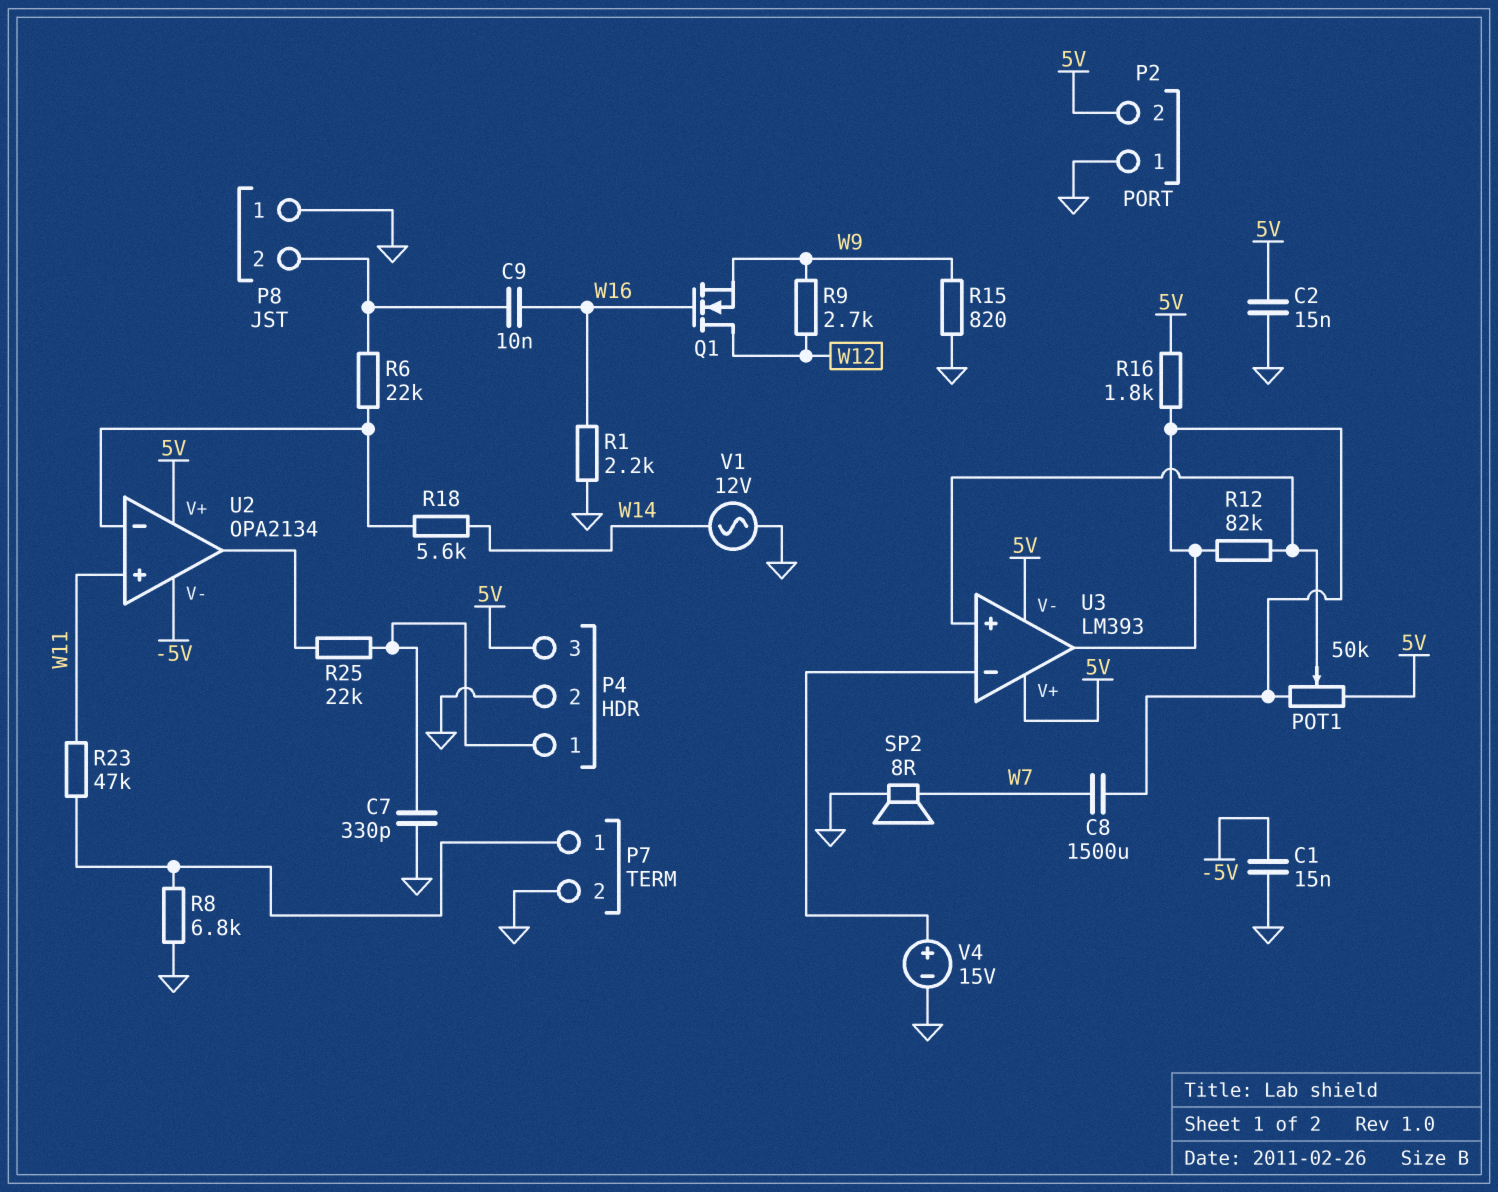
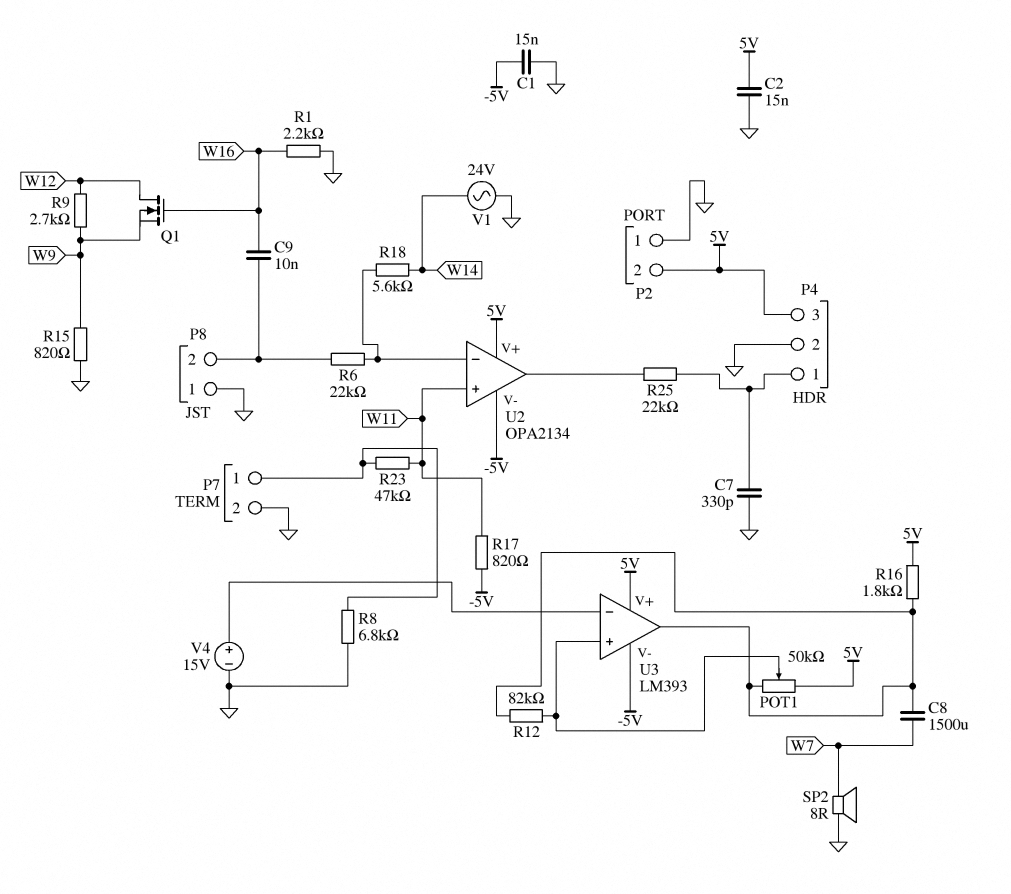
R17: none -> 820 (-5V, W11)
U3 pin V-: 5V -> -5V
V1: AC 12V (GND, W14) -> AC 24V (GND, W14)

